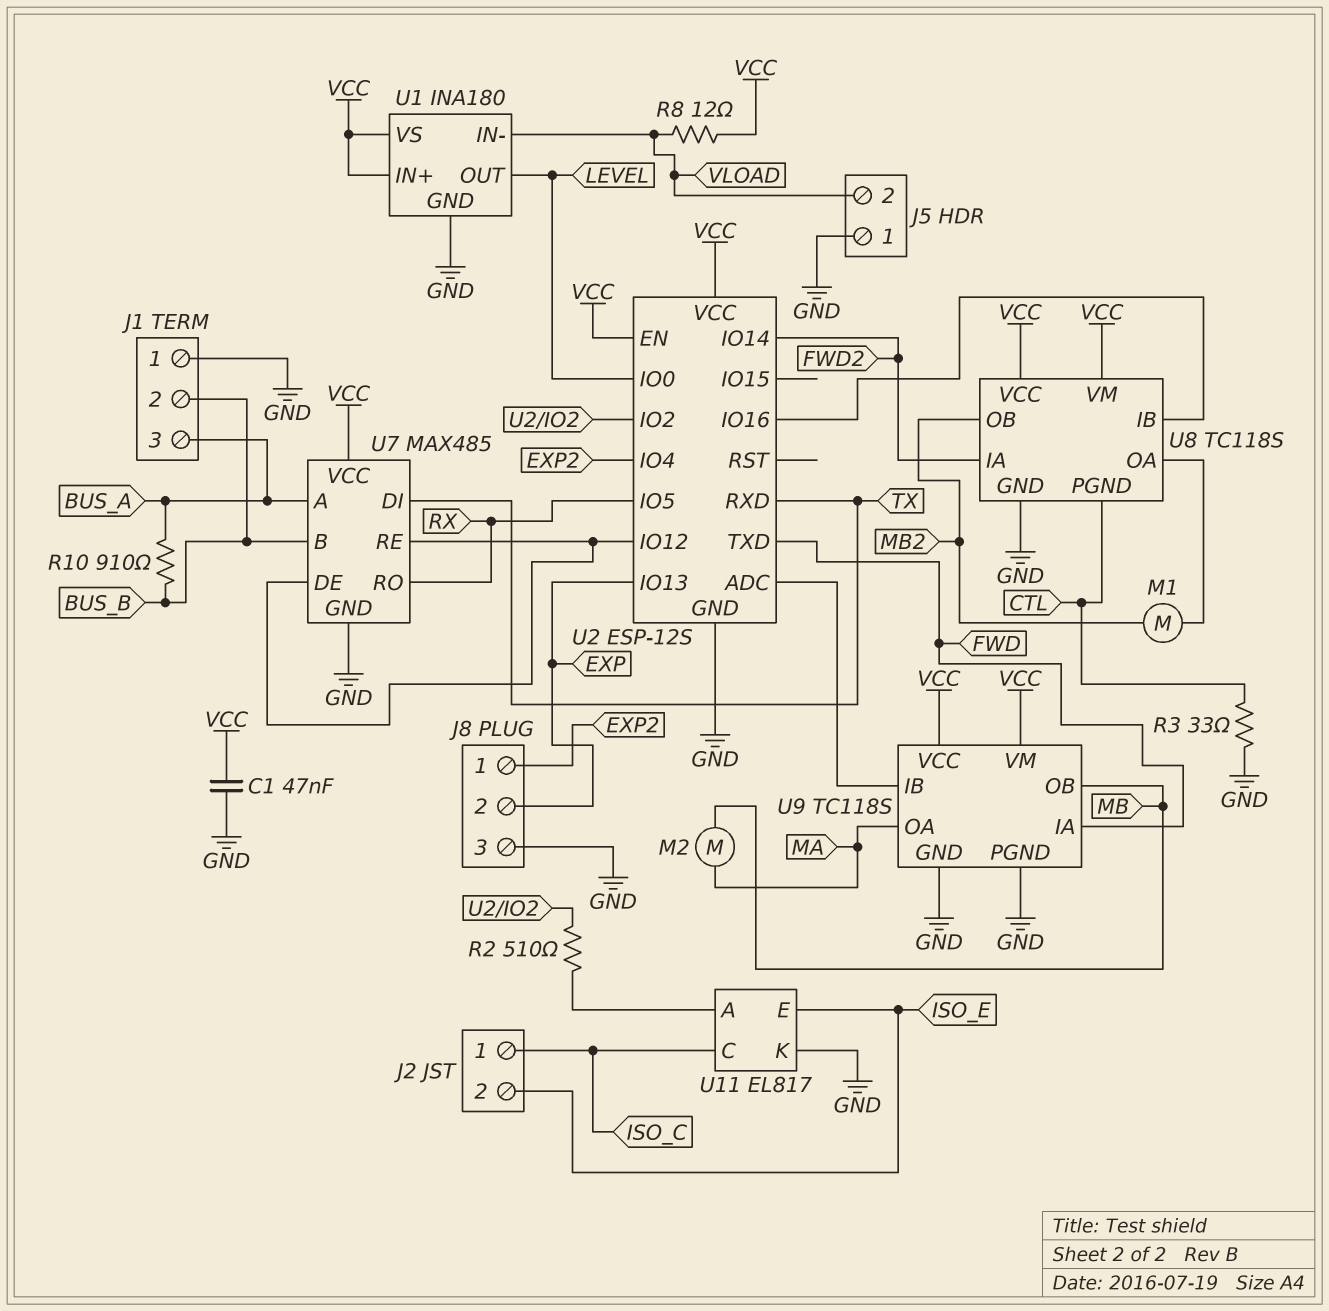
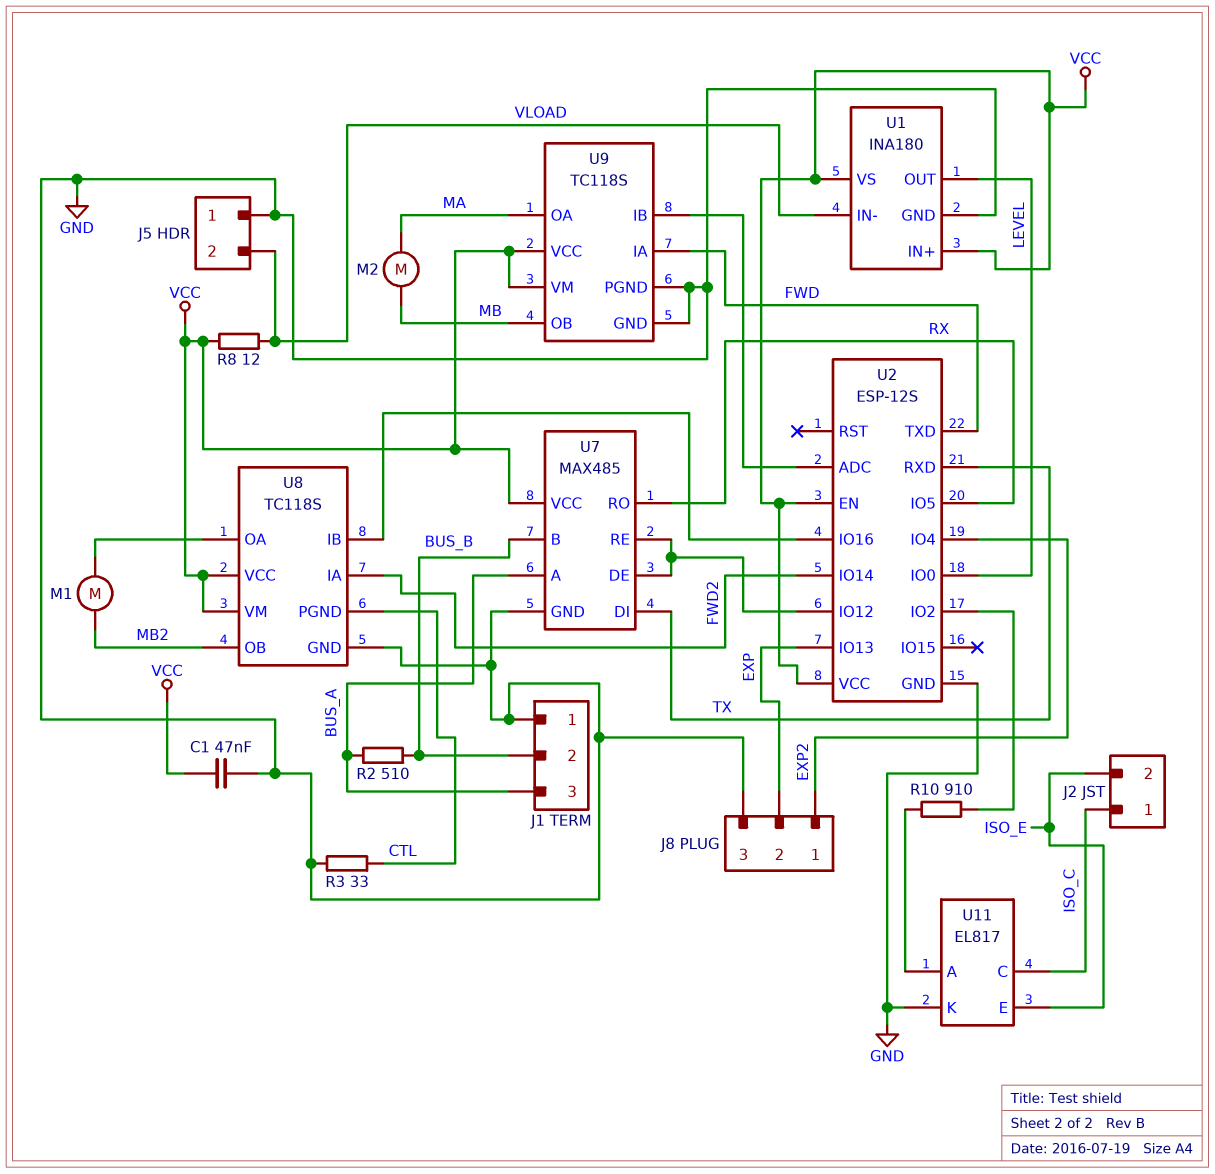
R2: 510 (U2/IO2, U11/A) -> 510 (BUS_A, BUS_B)
R10: 910 (BUS_A, BUS_B) -> 910 (U2/IO2, U11/A)

